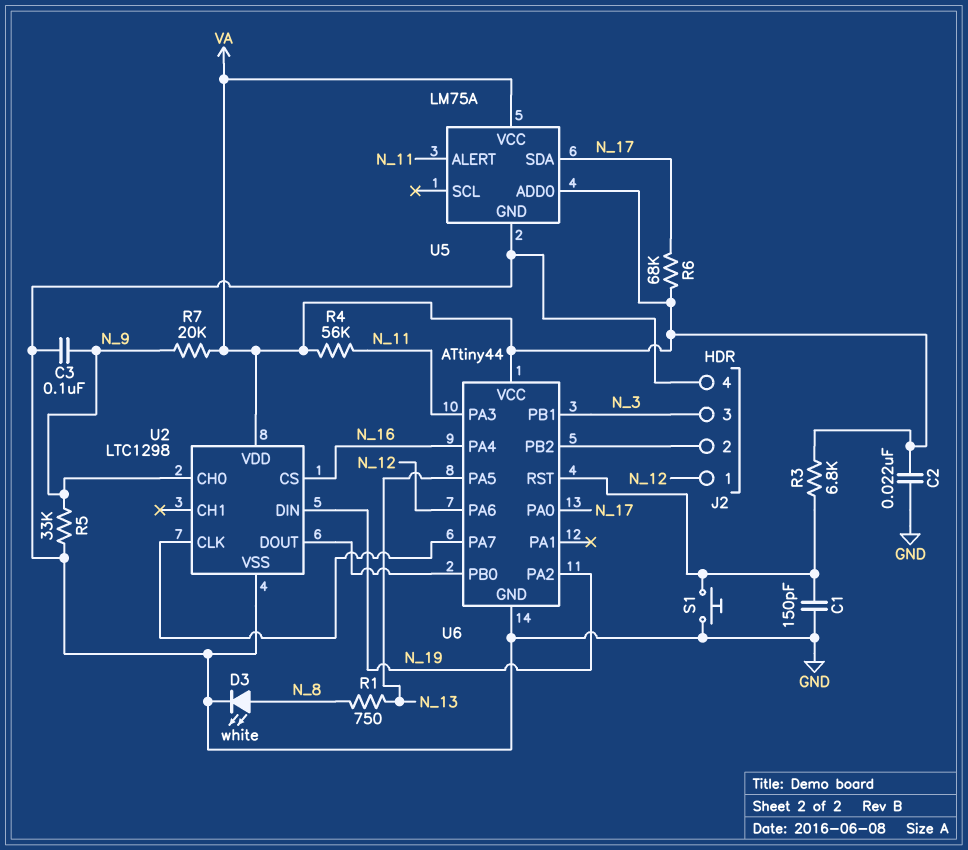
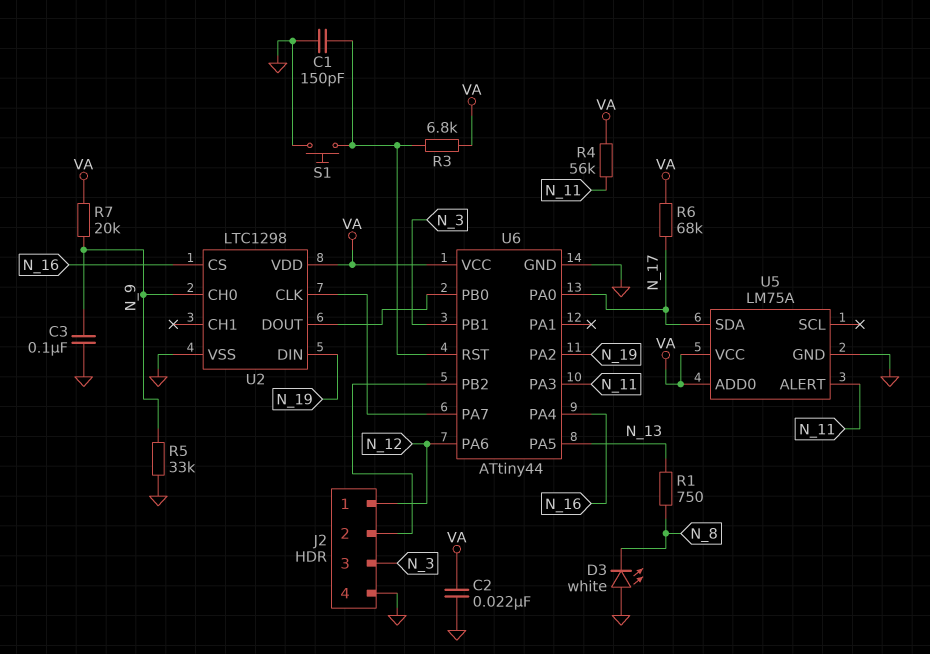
D3: LED white (A N_8, K GND) -> LED white (A GND, K N_8)

